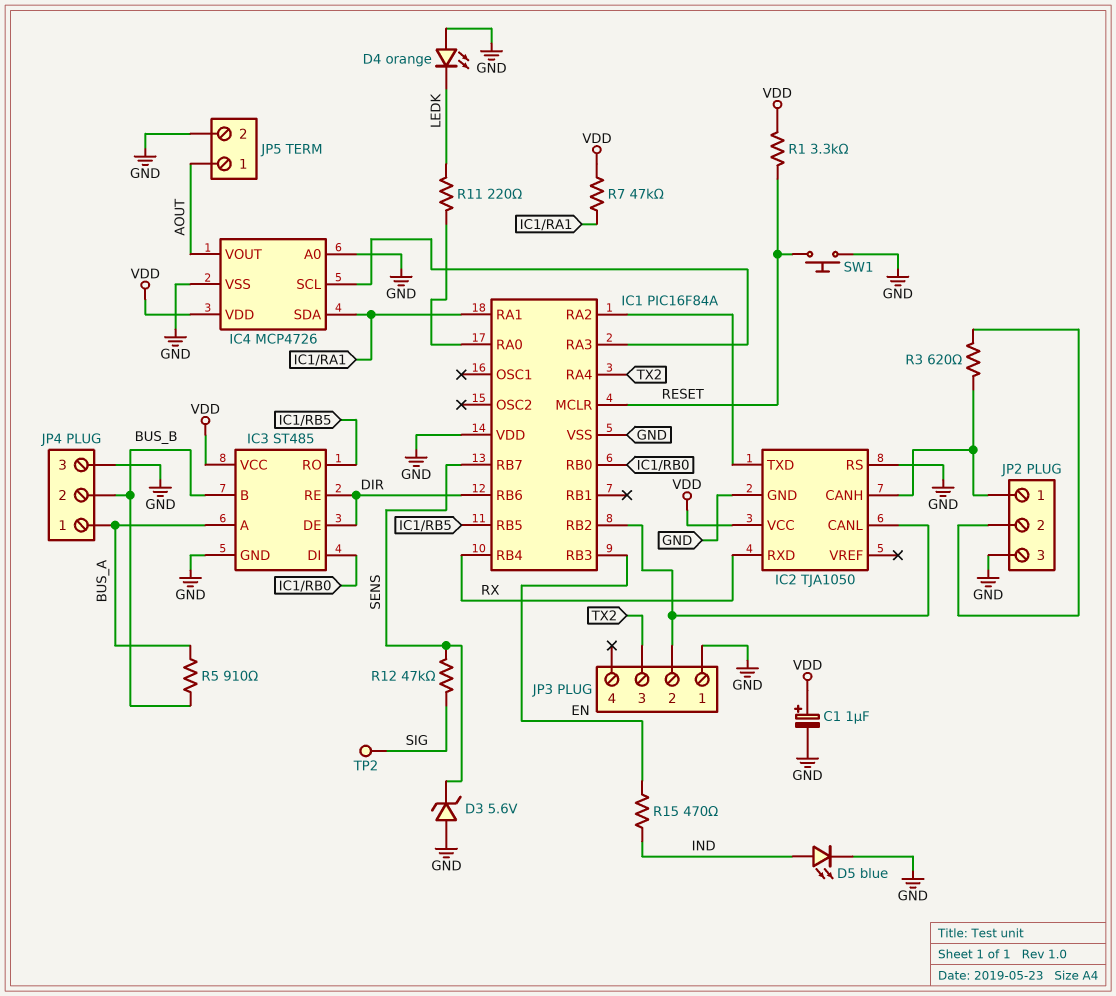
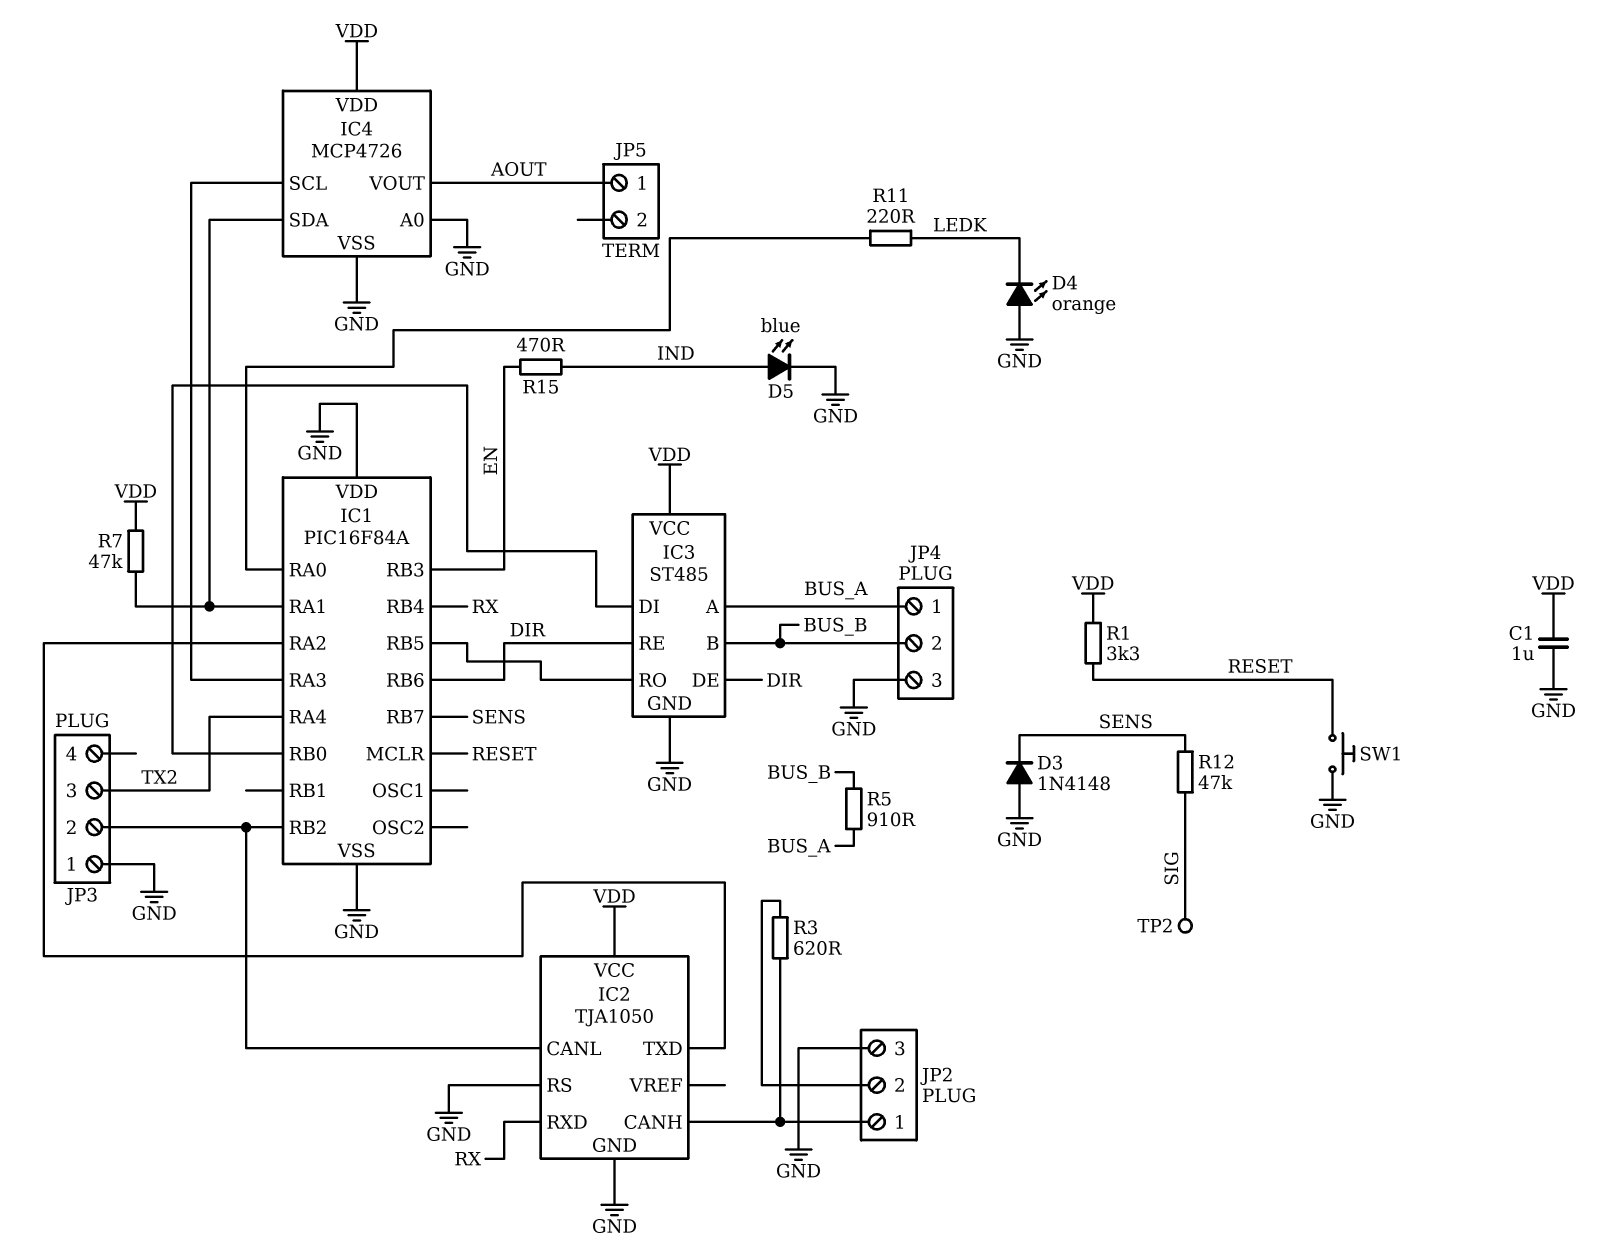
C1: 1uF (plus VDD, minus GND) -> 1uF (GND, VDD)
D3: zener 5.6V (A GND, K SENS) -> diode 1N4148 (A GND, K SENS)
JP5 pin 2: GND -> none

